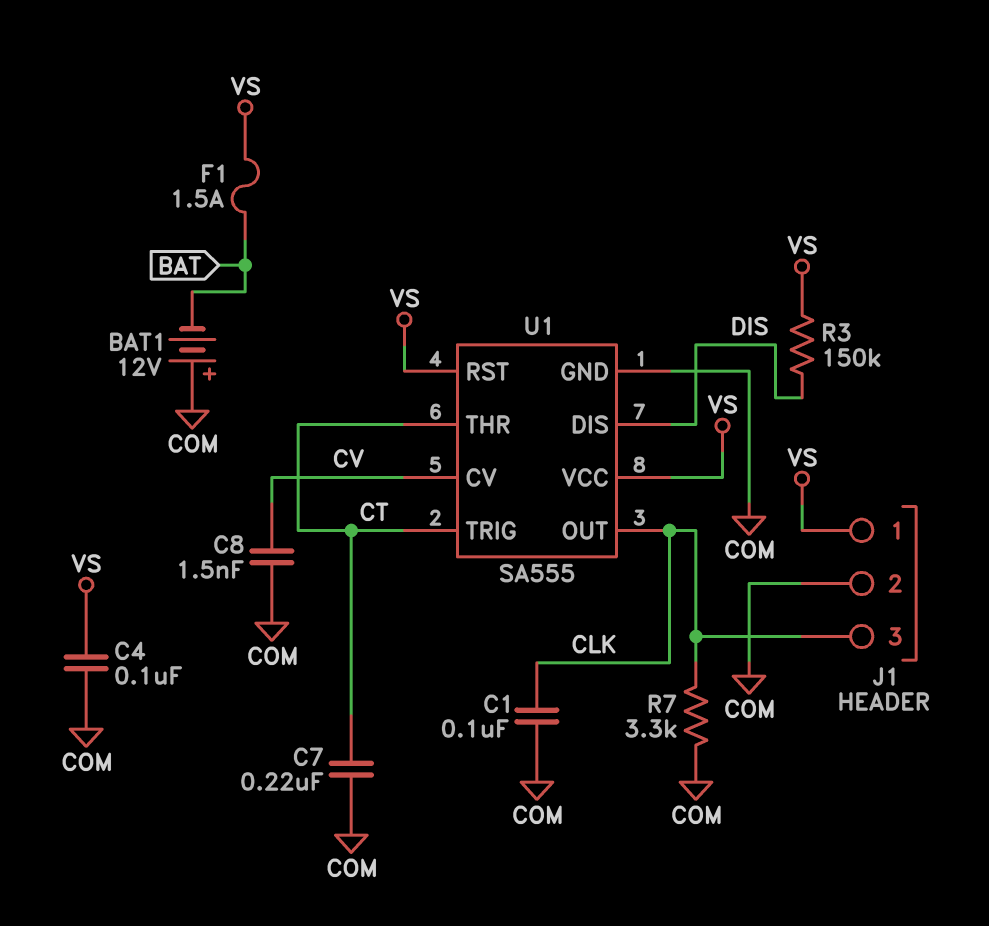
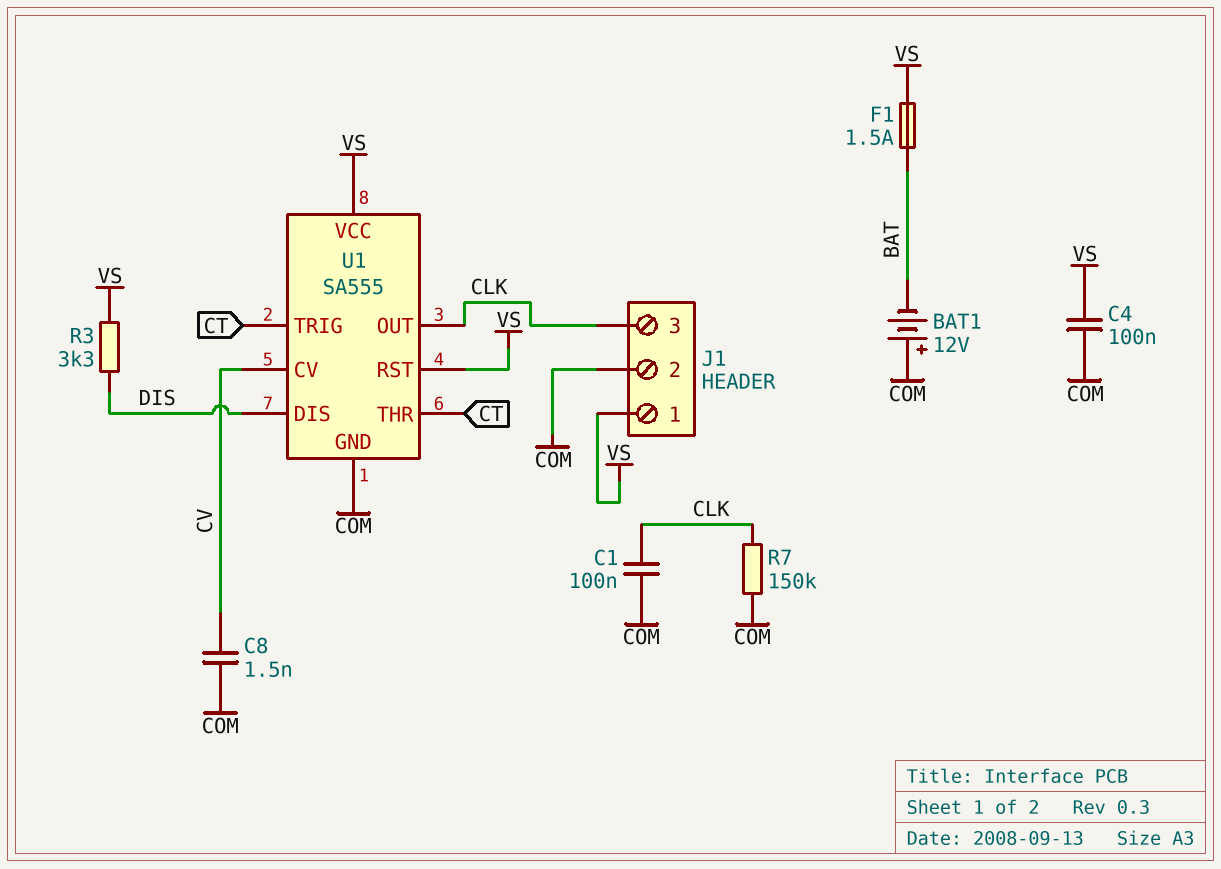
C7: 220nF (COM, CT) -> none
R3: 150k (DIS, VS) -> 3.3k (DIS, VS)
R7: 3.3k (CLK, COM) -> 150k (CLK, COM)

